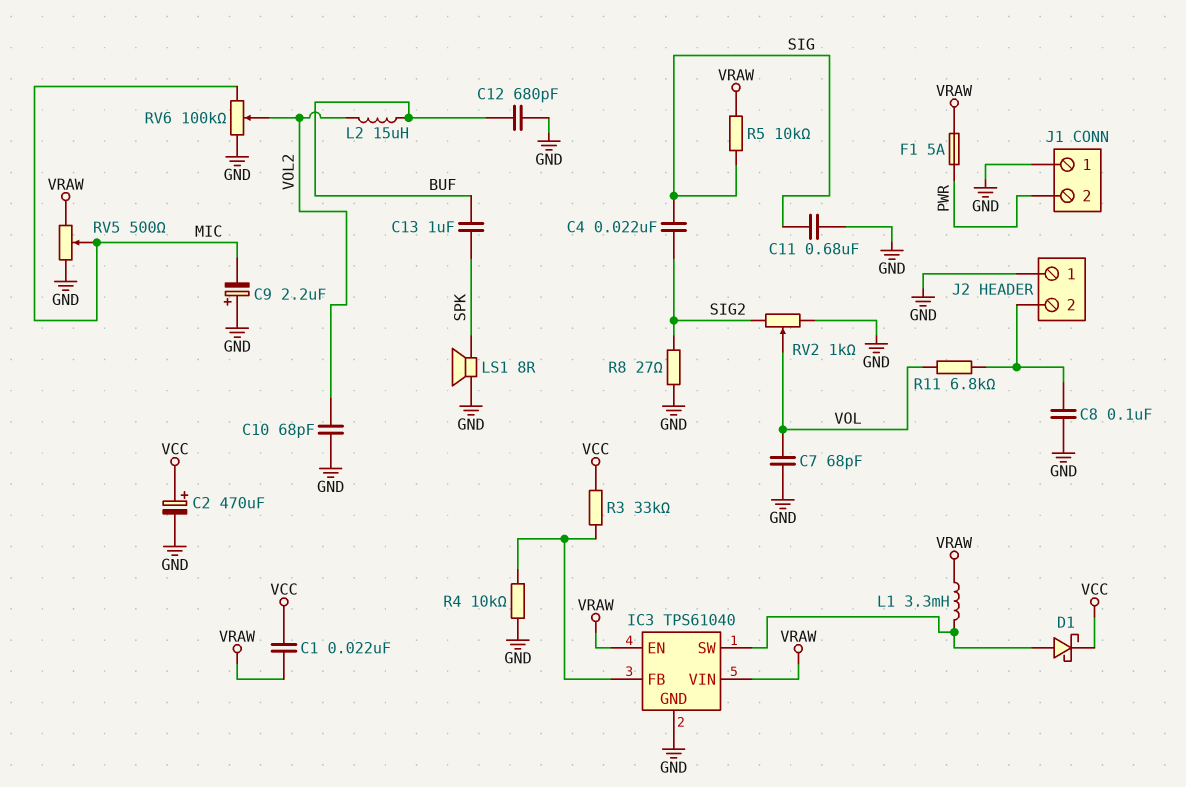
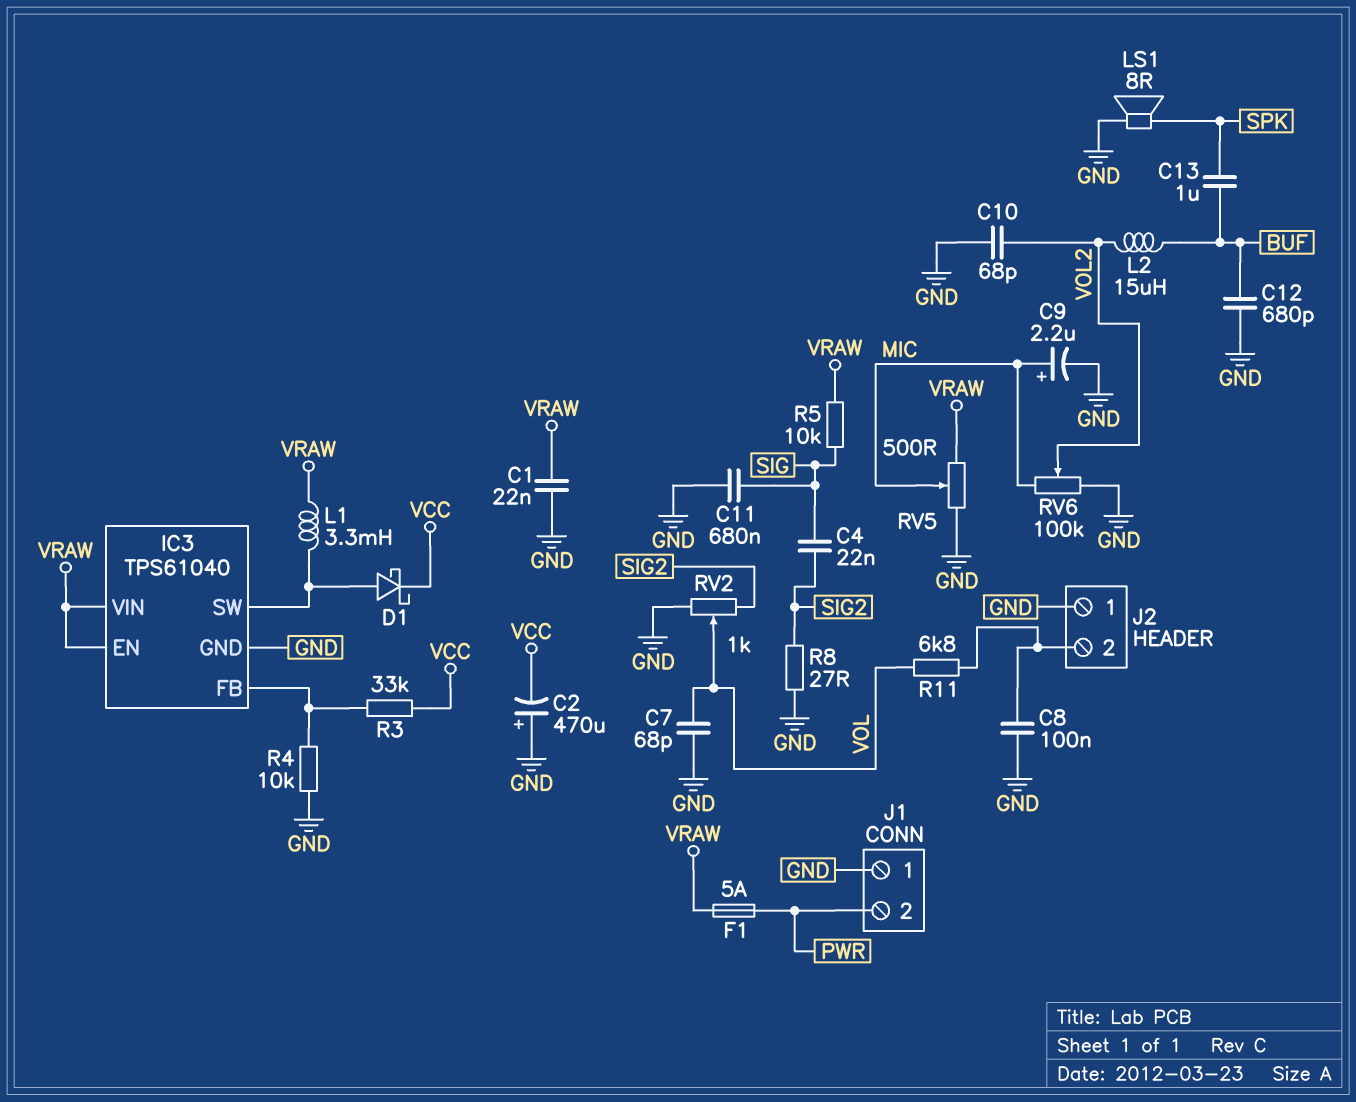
C1: 22nF (VCC, VRAW) -> 22nF (GND, VRAW)
C2: 470uF (plus VCC, minus GND) -> 470uF (plus GND, minus VCC)
C9: 2.2uF (plus GND, minus MIC) -> 2.2uF (plus MIC, minus GND)

